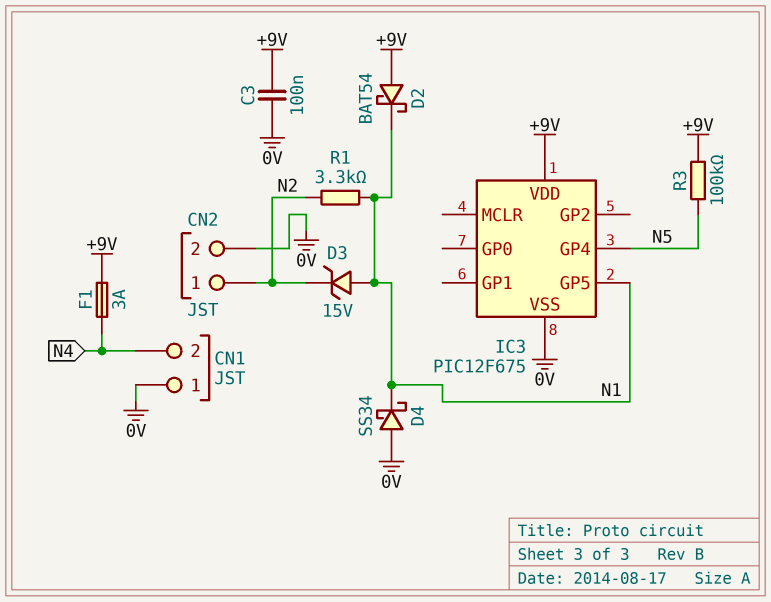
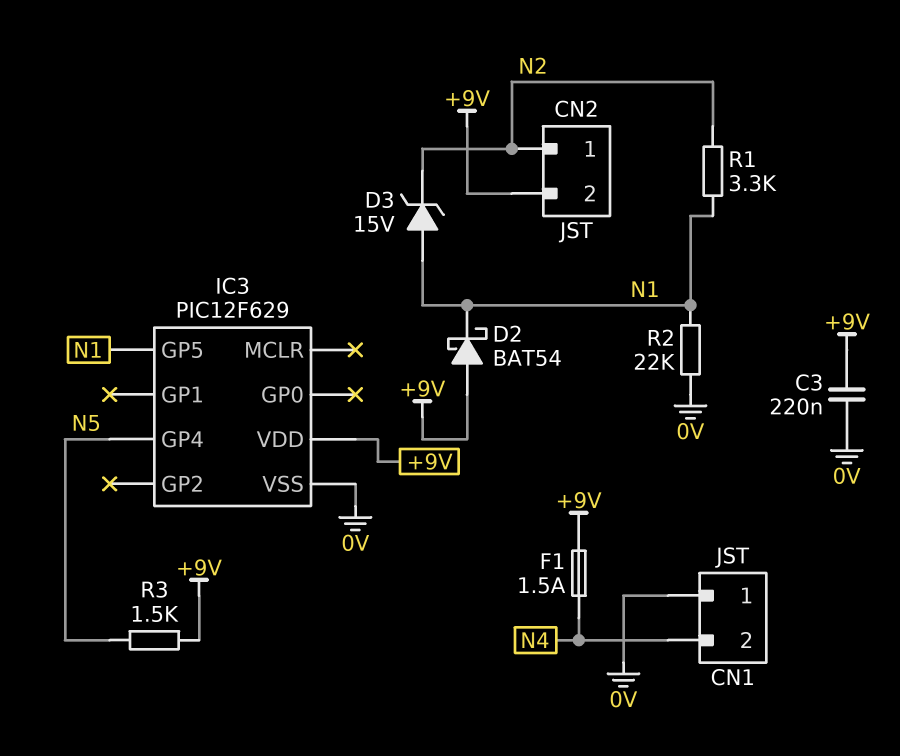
C3: 100nF (+9V, 0V) -> 220nF (+9V, 0V)
CN2 pin 2: 0V -> +9V
D4: schottky SS34 (A 0V, K N1) -> none
F1: 3A (+9V, N4) -> 1.5A (+9V, N4)
IC3: PIC12F675 -> PIC12F629
R2: none -> 22k (0V, N1)
R3: 100k (+9V, N5) -> 1.5k (+9V, N5)

